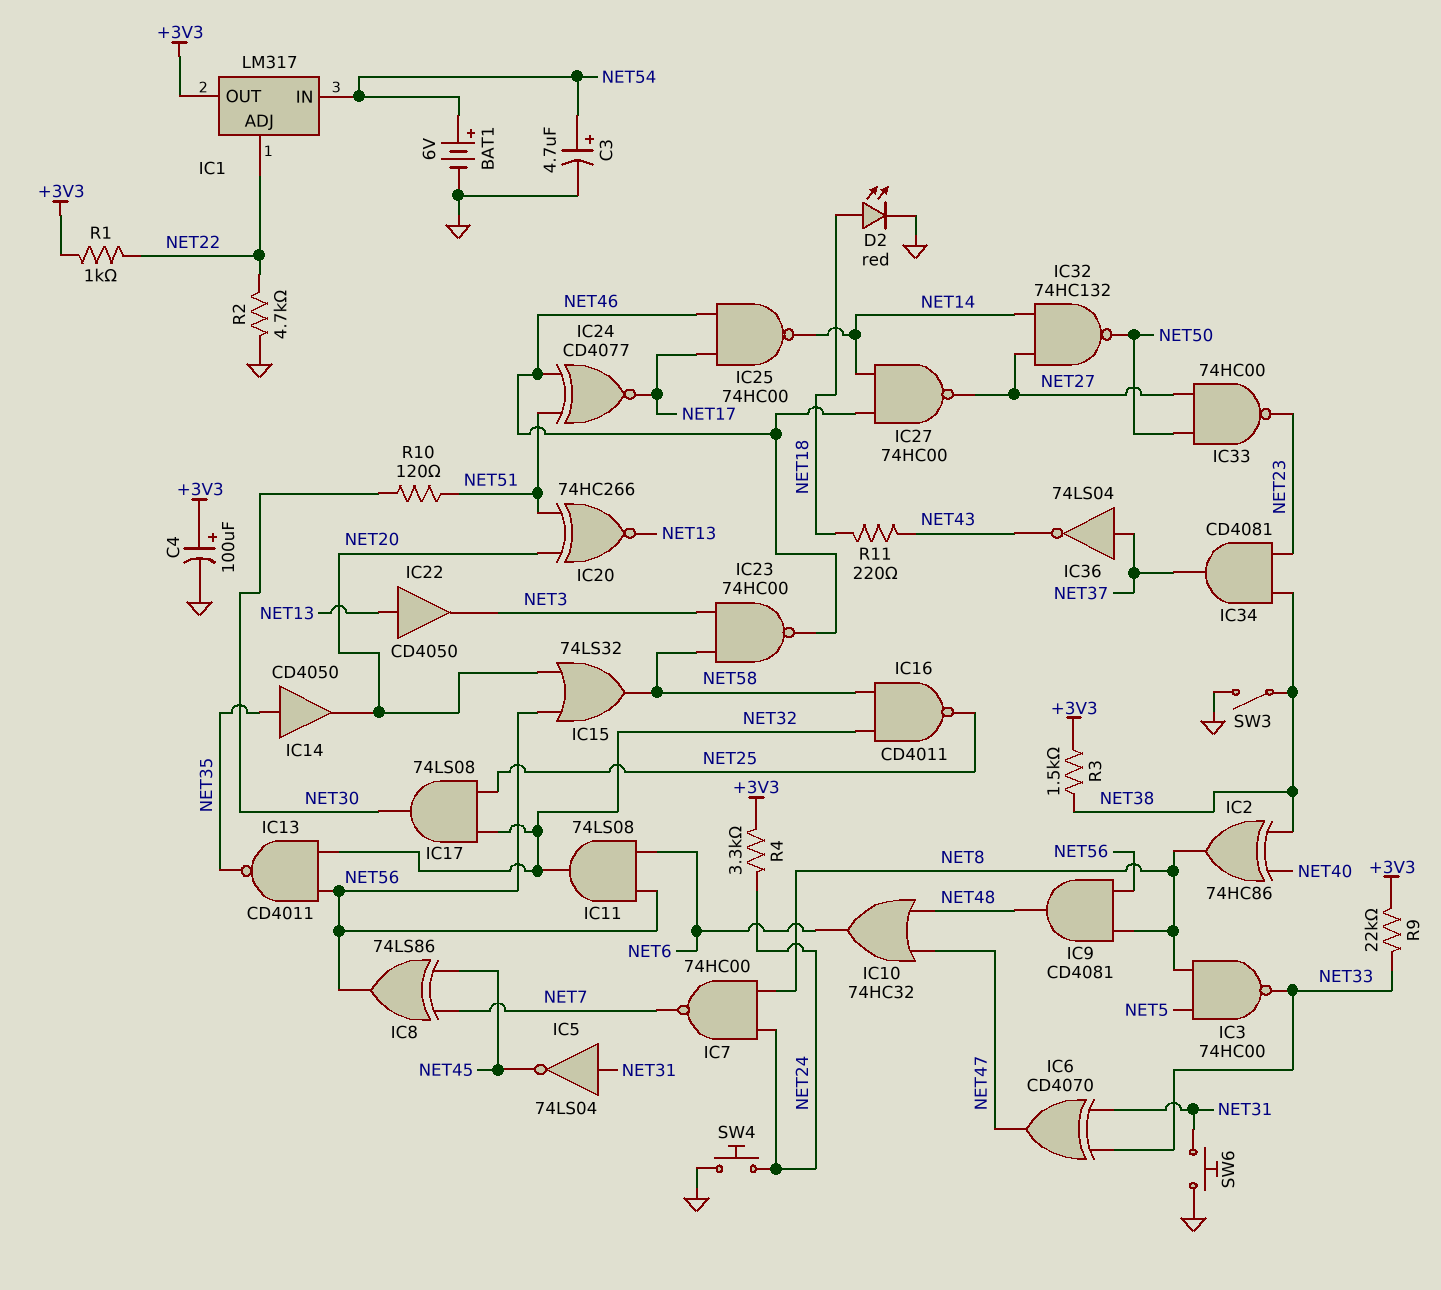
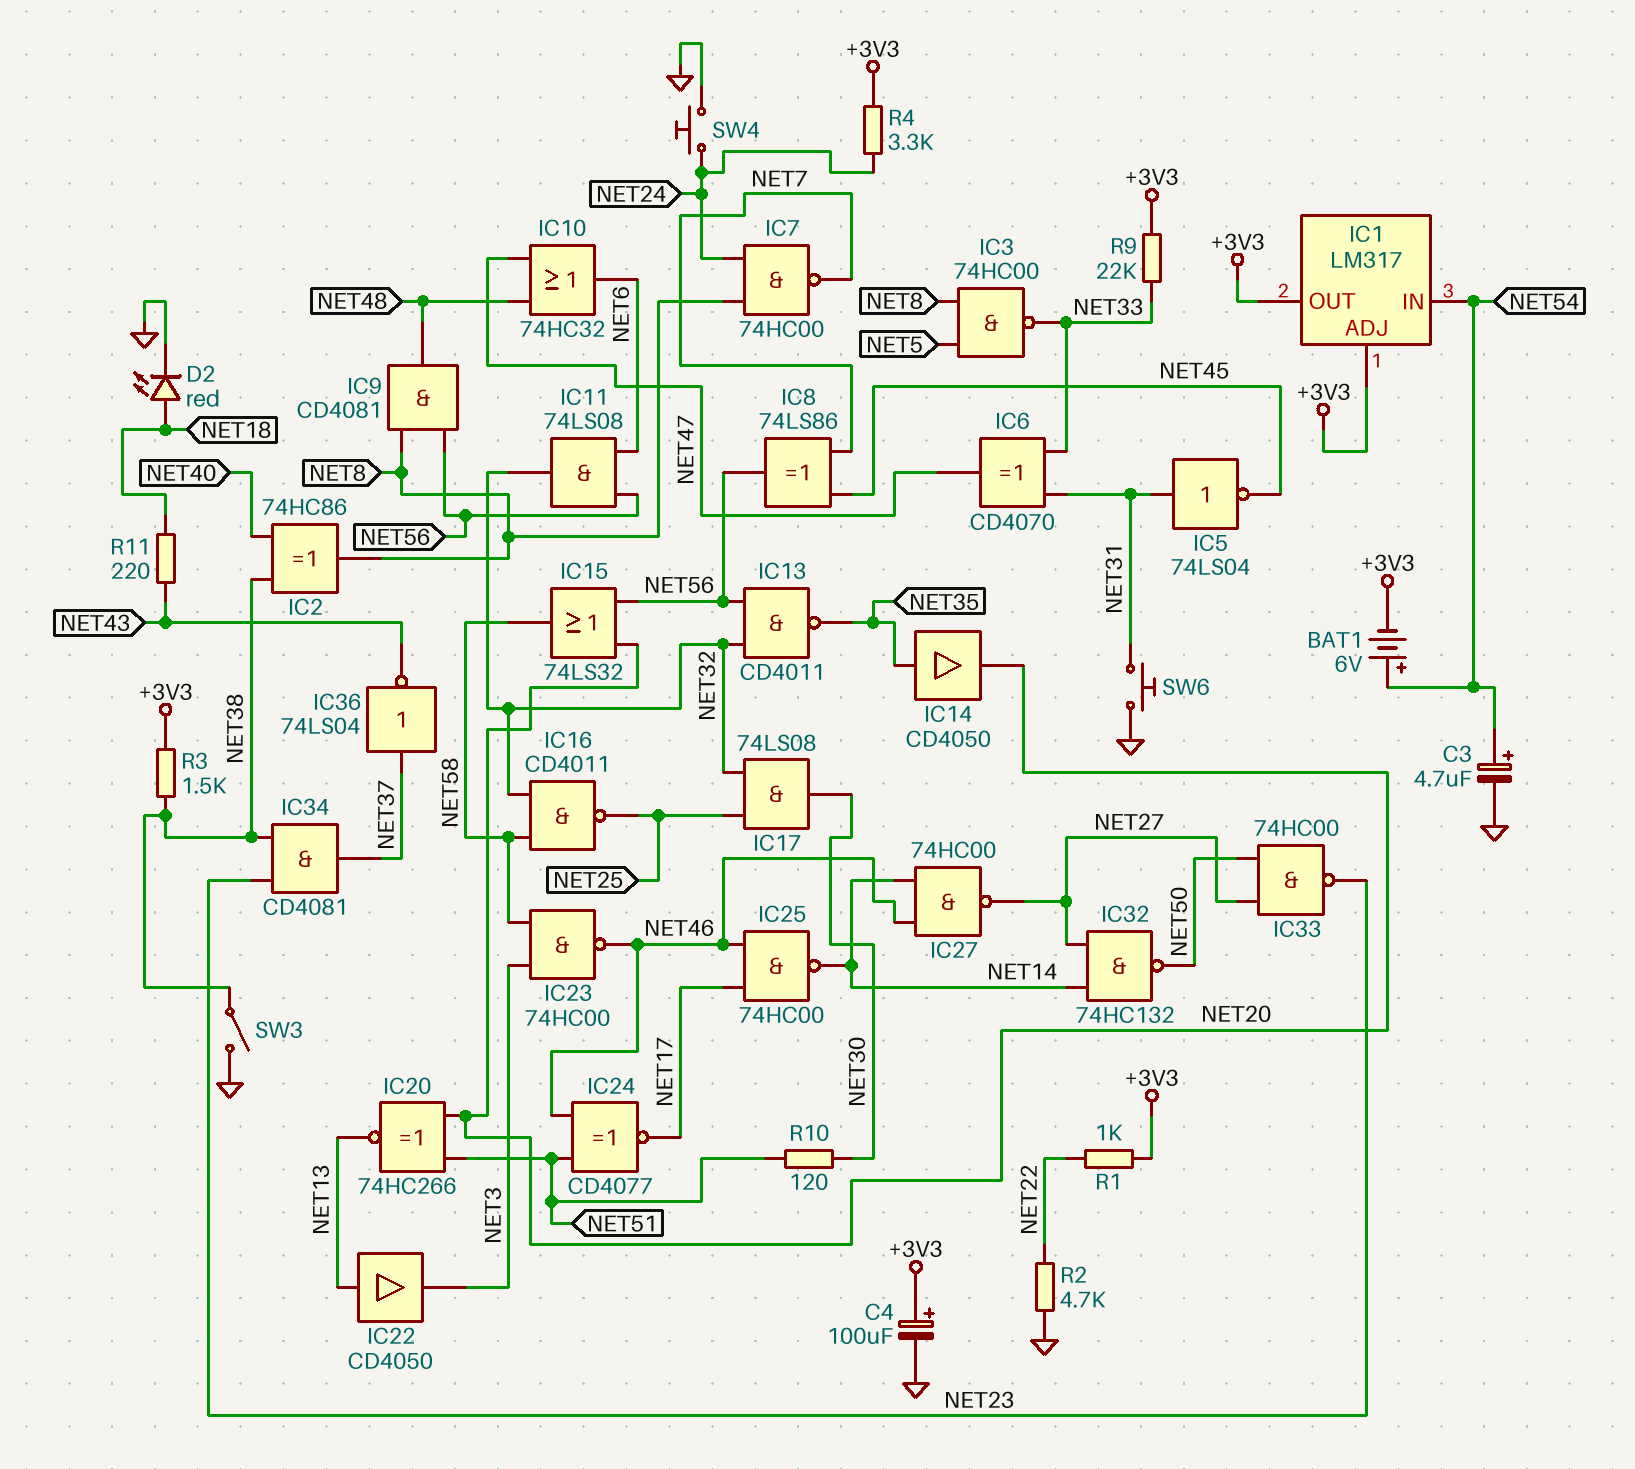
BAT1: 6V (plus NET54, minus GND) -> 6V (plus NET54, minus +3V3)
IC1 pin ADJ: NET22 -> +3V3

